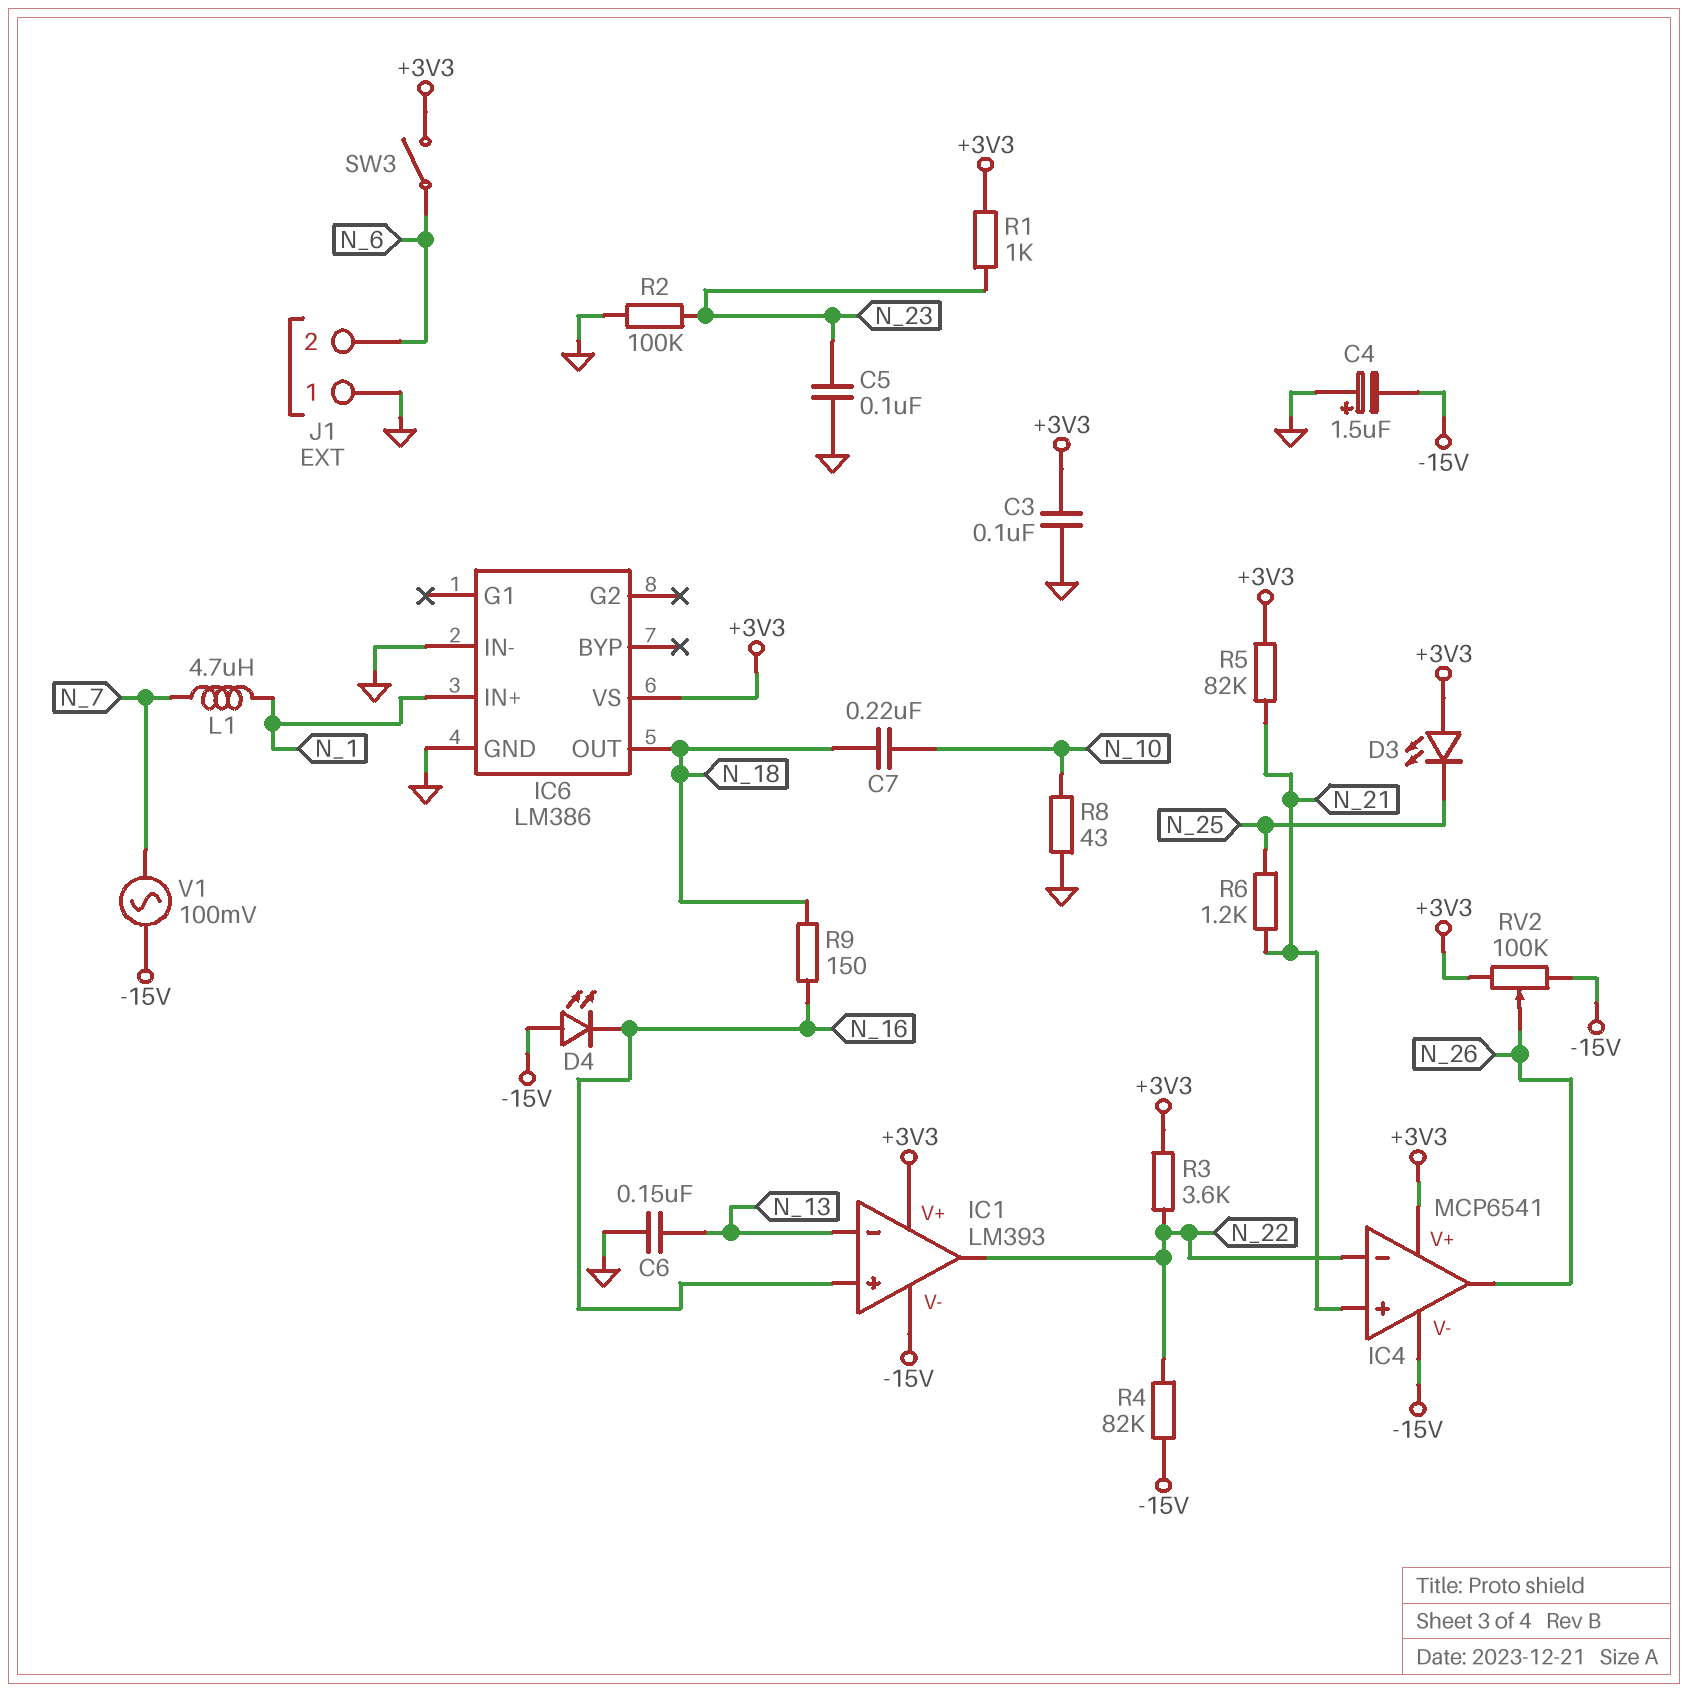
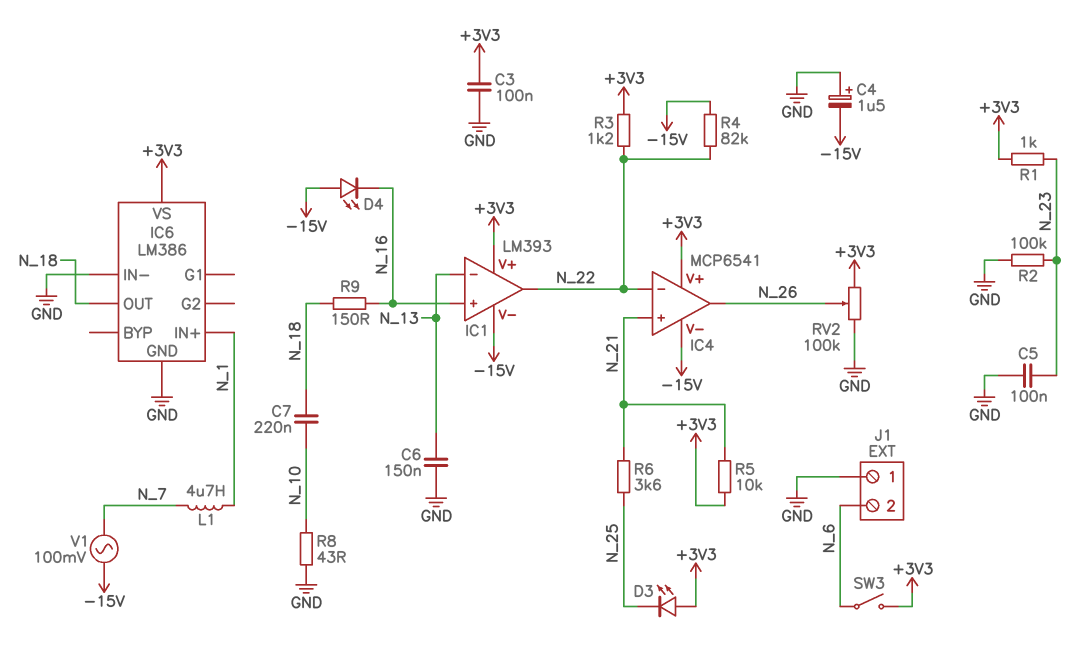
R3: 3.6k (+3V3, N_22) -> 1.2k (+3V3, N_22)
R5: 82k (+3V3, N_21) -> 10k (+3V3, N_21)
R6: 1.2k (N_21, N_25) -> 3.6k (N_21, N_25)
RV2: 100k (+3V3, -15V, wiper N_26) -> 100k (+3V3, GND, wiper N_26)

